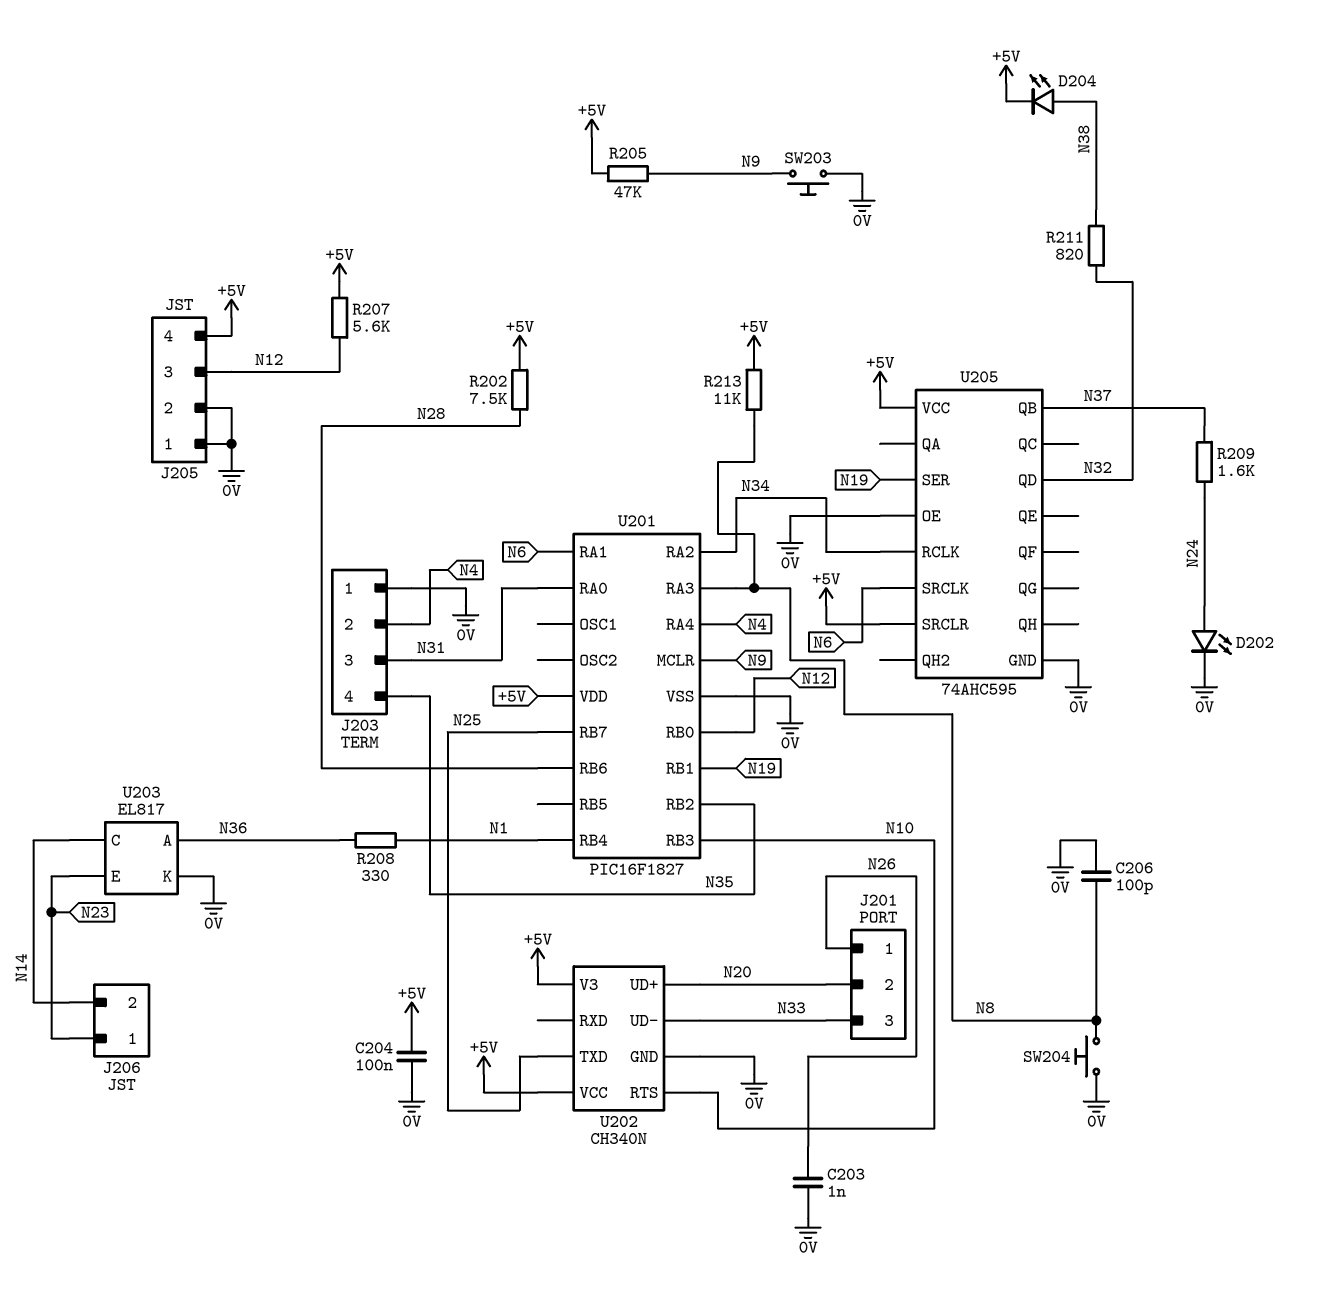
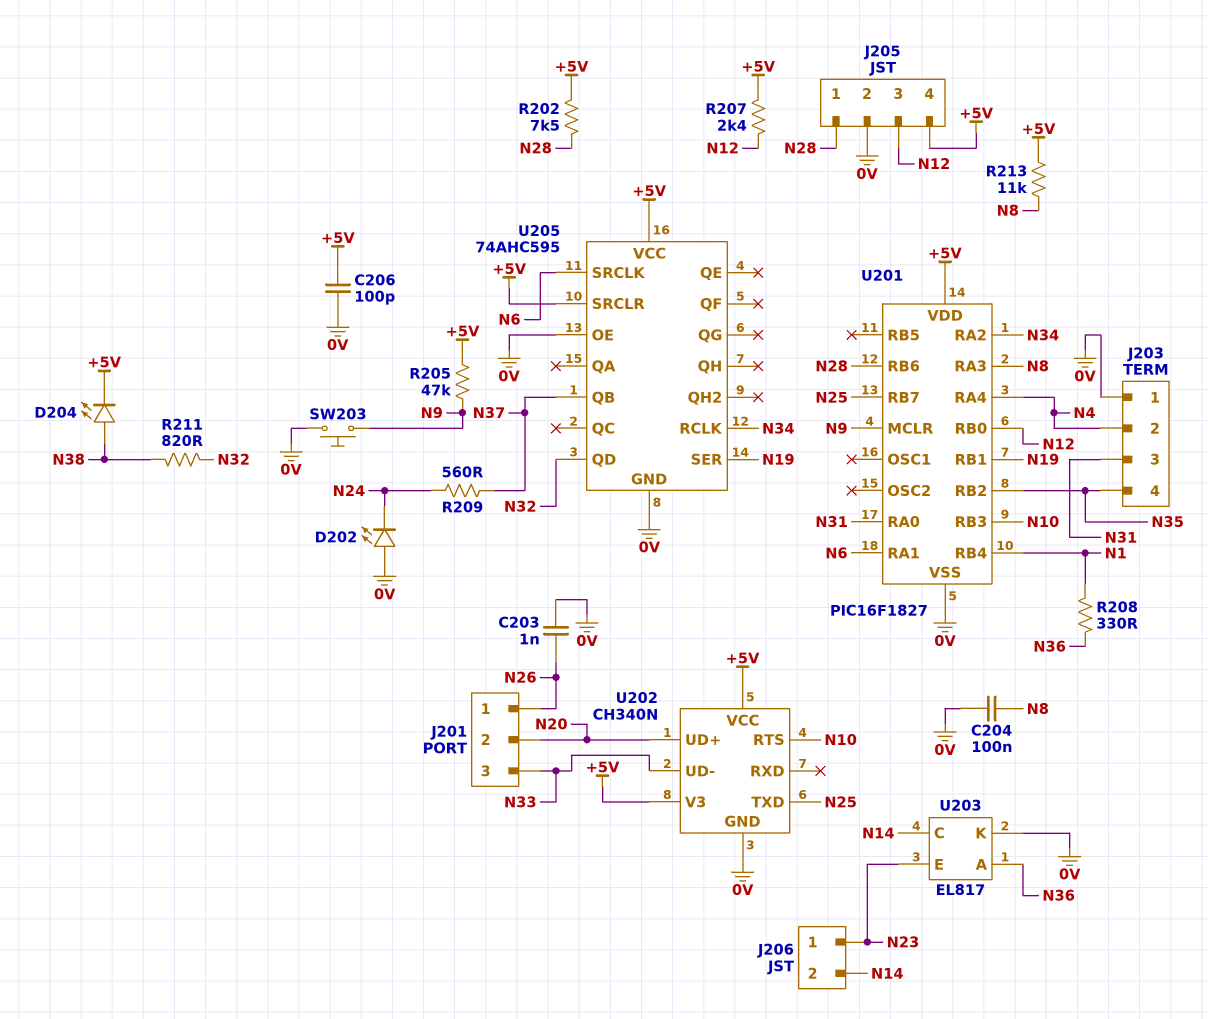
C204: 100nF (+5V, 0V) -> 100nF (0V, N8)
C206: 100pF (0V, N8) -> 100pF (+5V, 0V)
D202: LED (A N24, K 0V) -> LED (A 0V, K N24)
J205 pin 1: 0V -> N28
R207: 5.6k (+5V, N12) -> 2.4k (+5V, N12)
R209: 1.6k (N24, N37) -> 560 (N24, N37)
SW204: button (0V, N8) -> none

